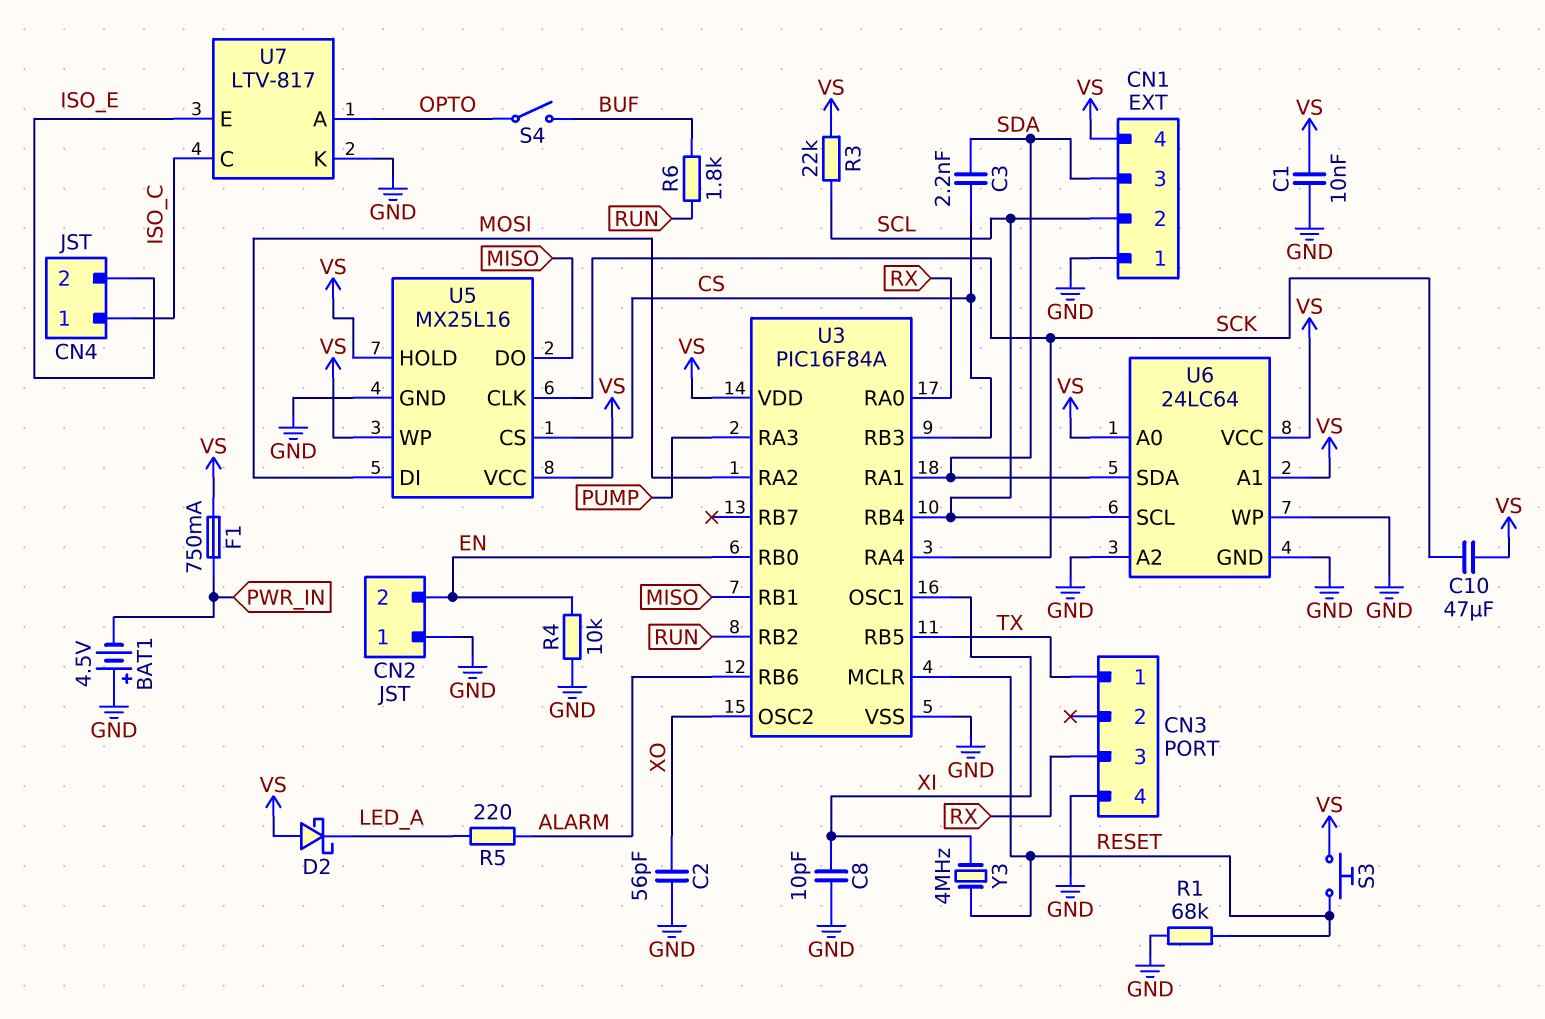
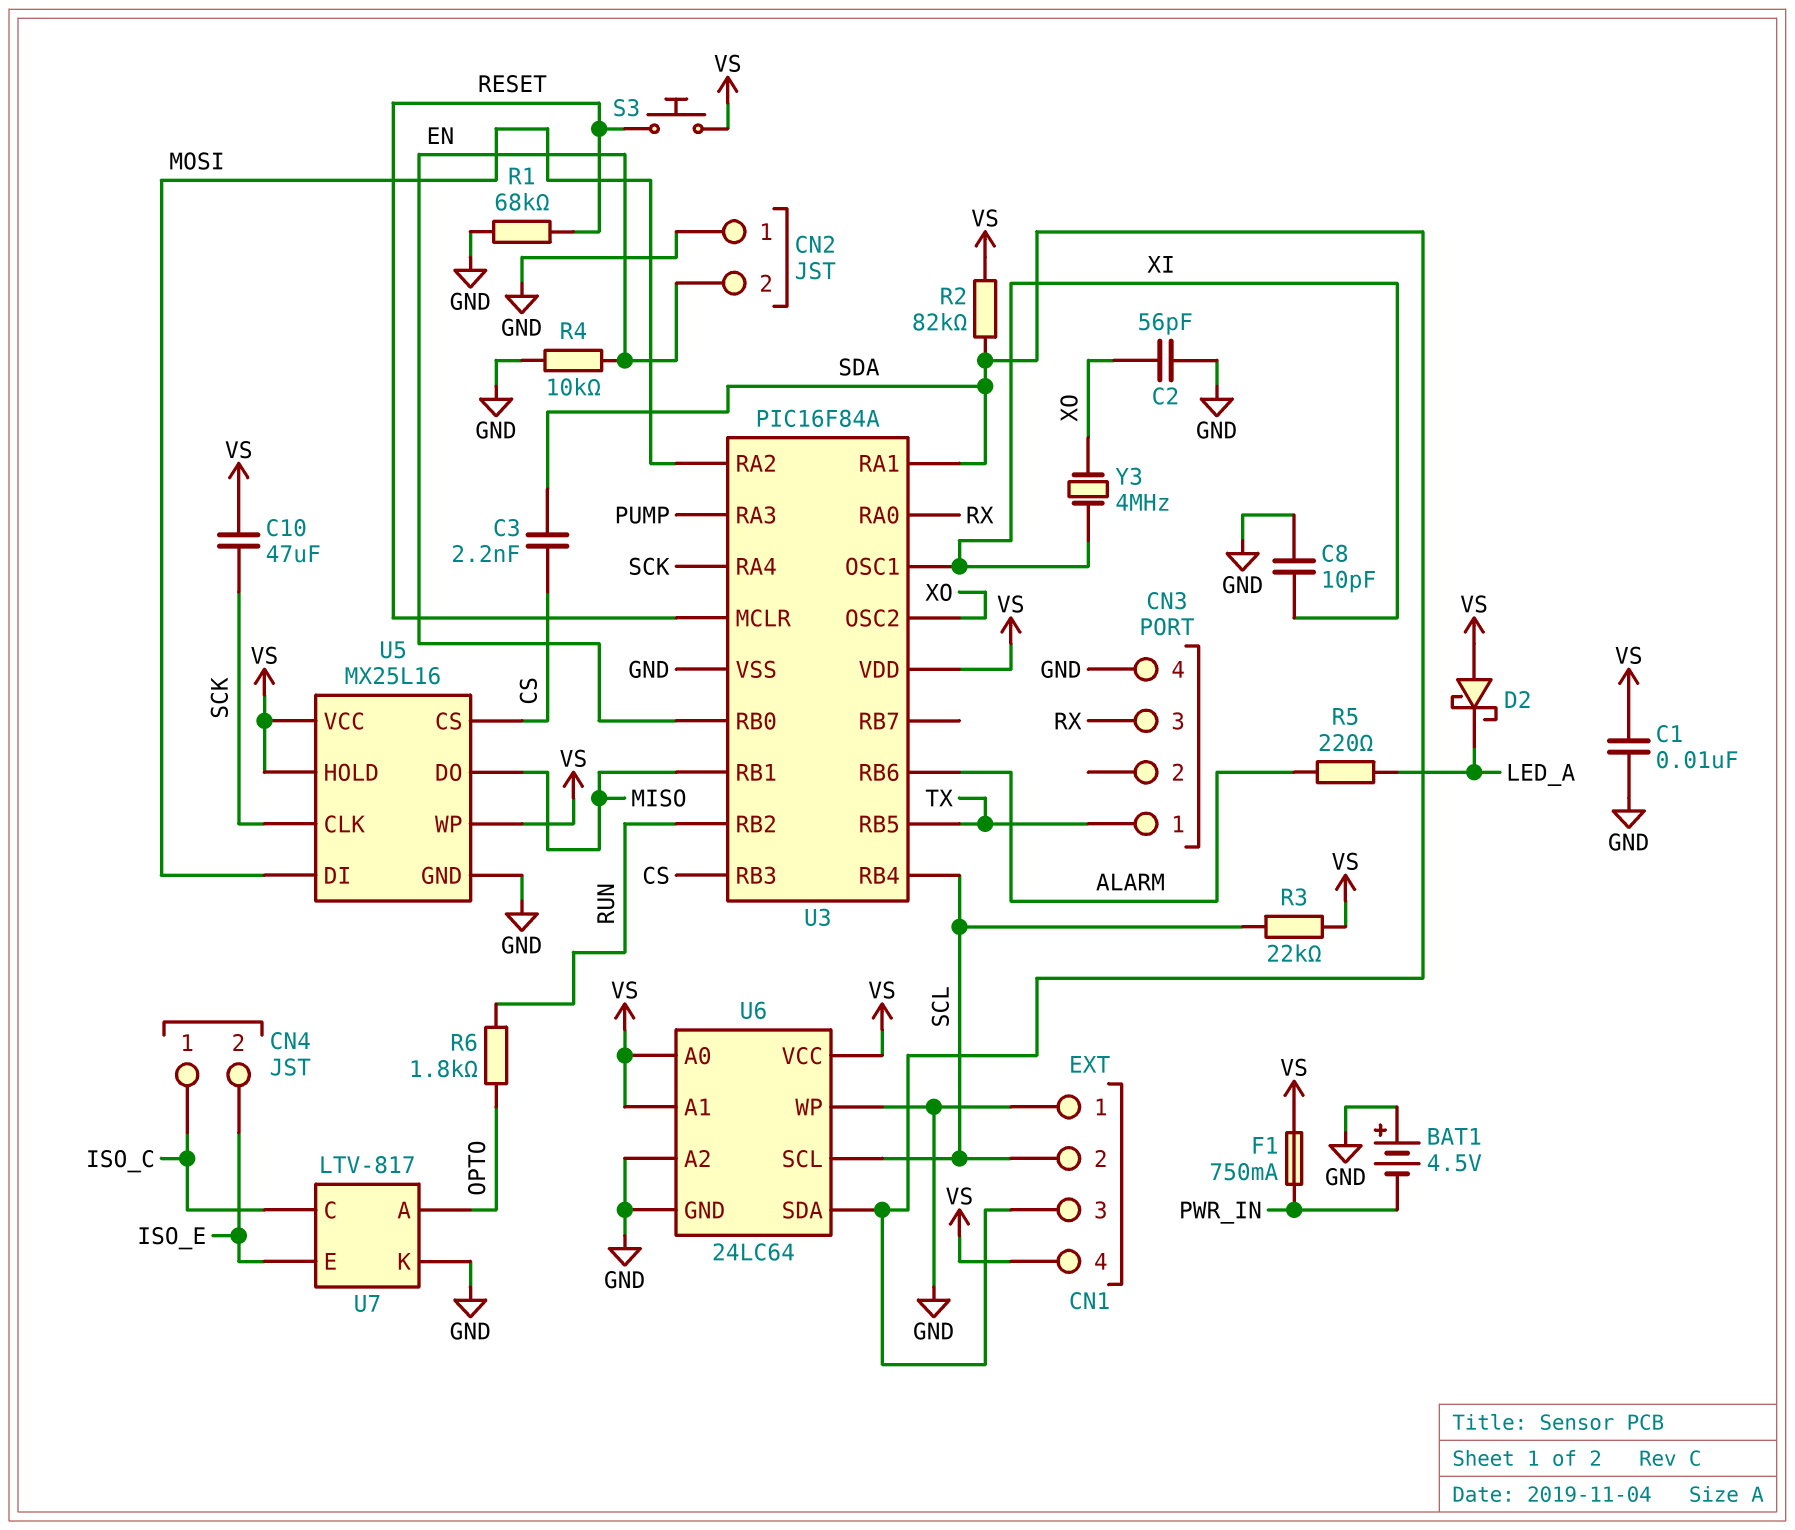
R2: none -> 82k (SDA, VS)
R6: 1.8k (BUF, RUN) -> 1.8k (OPTO, RUN)
S4: switch (BUF, OPTO) -> none
Y3: 4MHz (RESET, XI) -> 4MHz (XI, XO)

